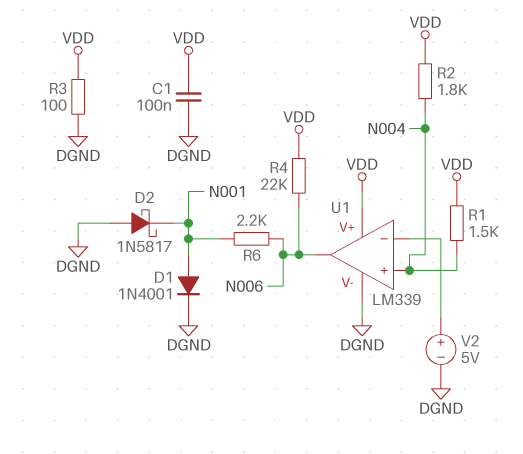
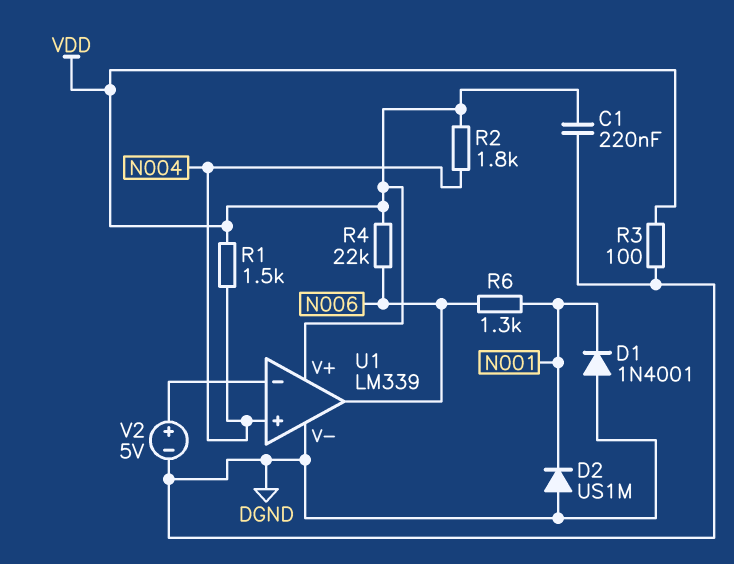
C1: 100nF (DGND, VDD) -> 220nF (DGND, VDD)
D1: diode 1N4001 (A N001, K DGND) -> diode 1N4001 (A DGND, K N001)
D2: schottky 1N5817 (A DGND, K N001) -> diode US1M (A DGND, K N001)
R6: 2.2k (N001, N006) -> 1.3k (N001, N006)

